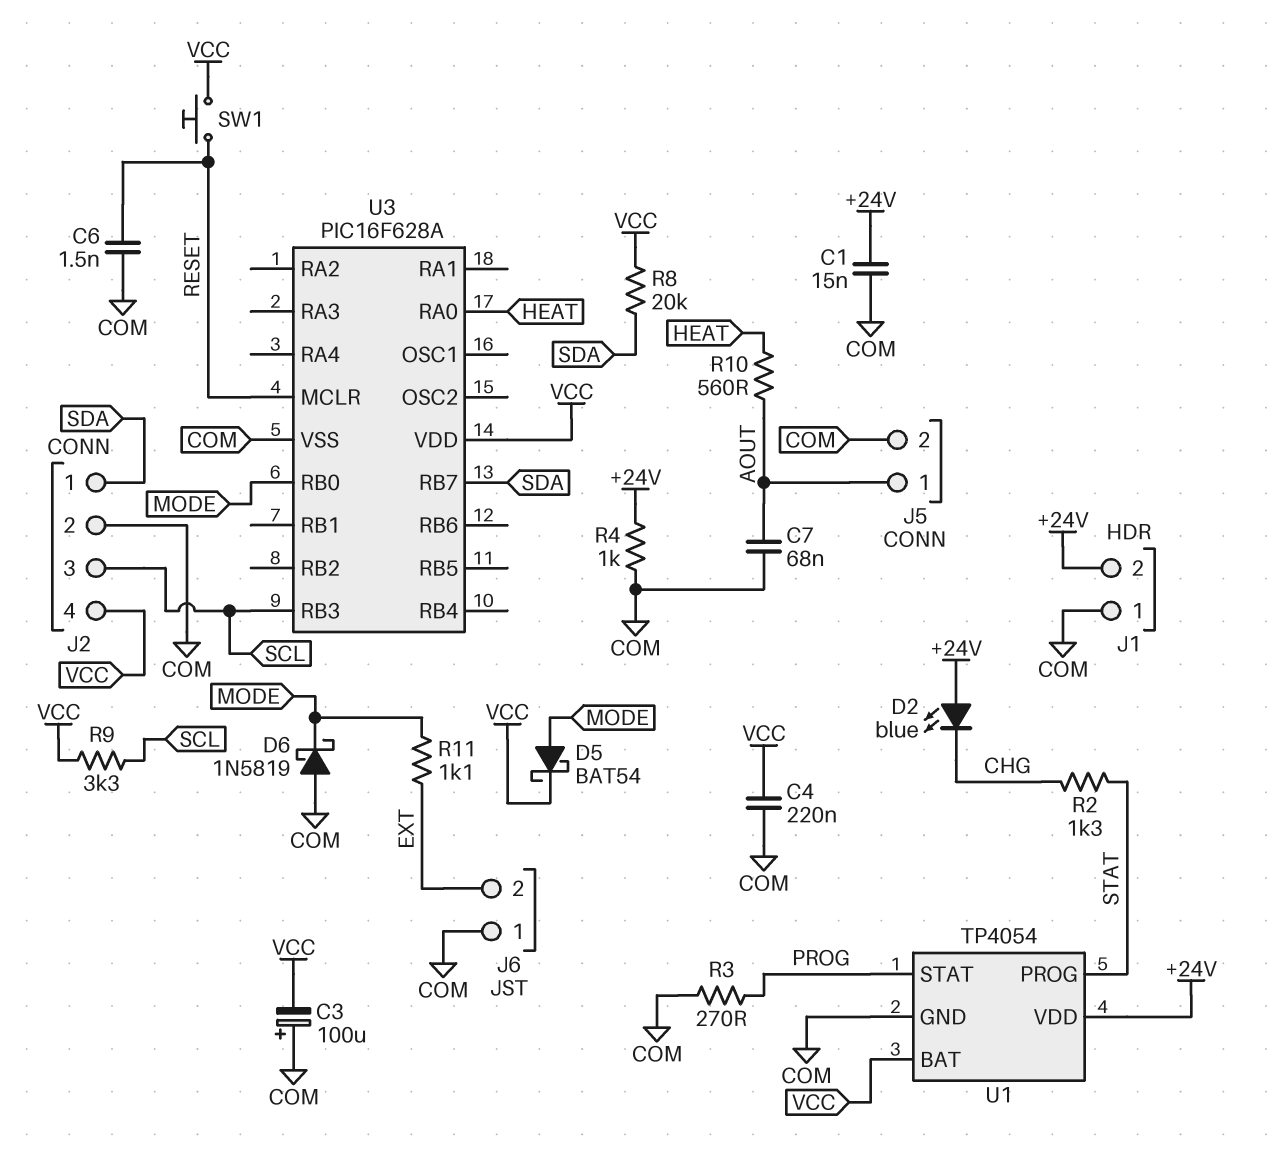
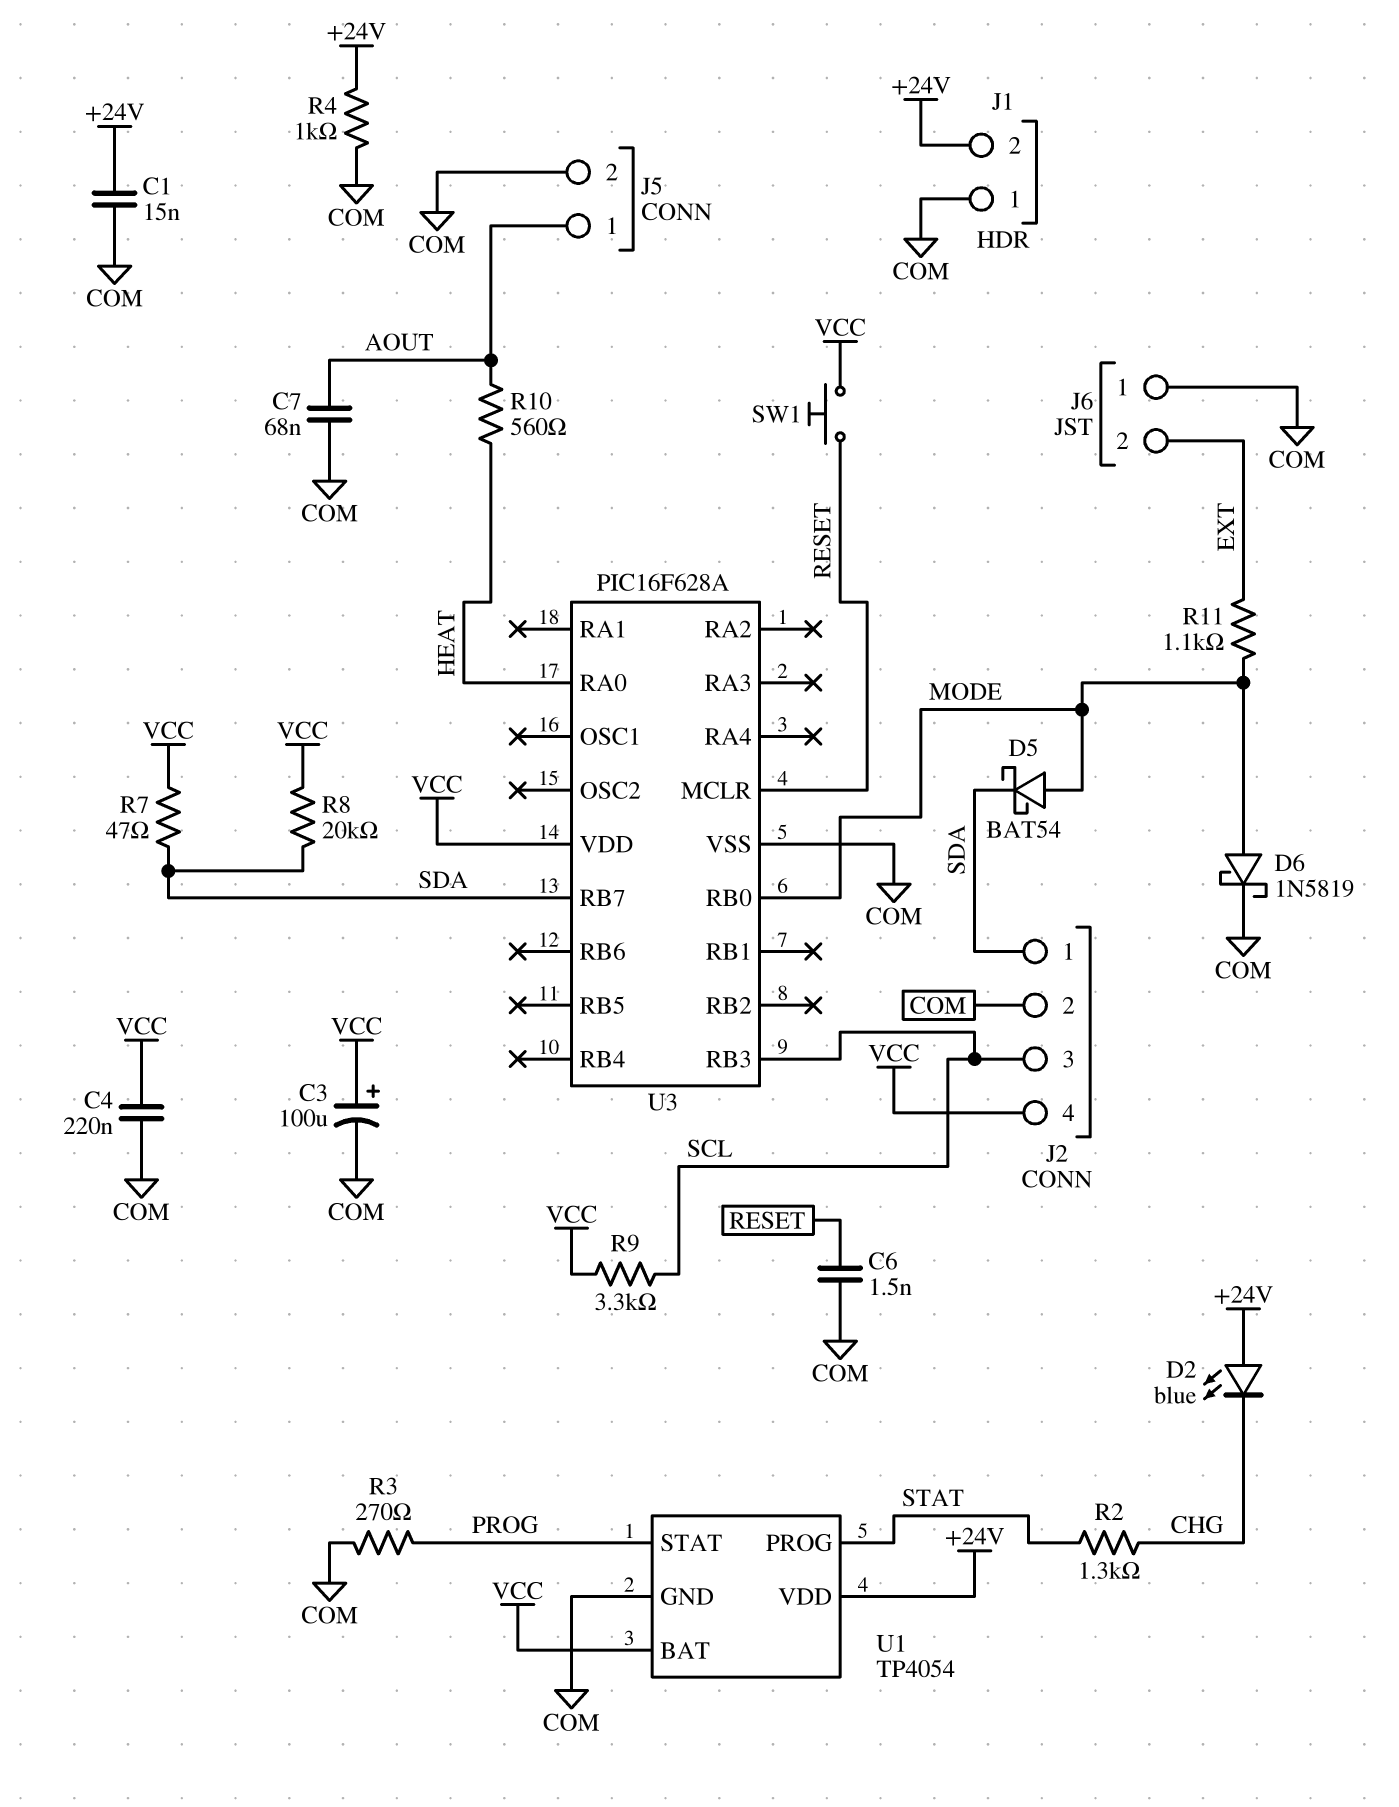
C3: 100uF (plus COM, minus VCC) -> 100uF (plus VCC, minus COM)
D5: schottky BAT54 (A MODE, K VCC) -> schottky BAT54 (A MODE, K SDA)
D6: schottky 1N5819 (A COM, K MODE) -> schottky 1N5819 (A MODE, K COM)
R7: none -> 47 (SDA, VCC)

